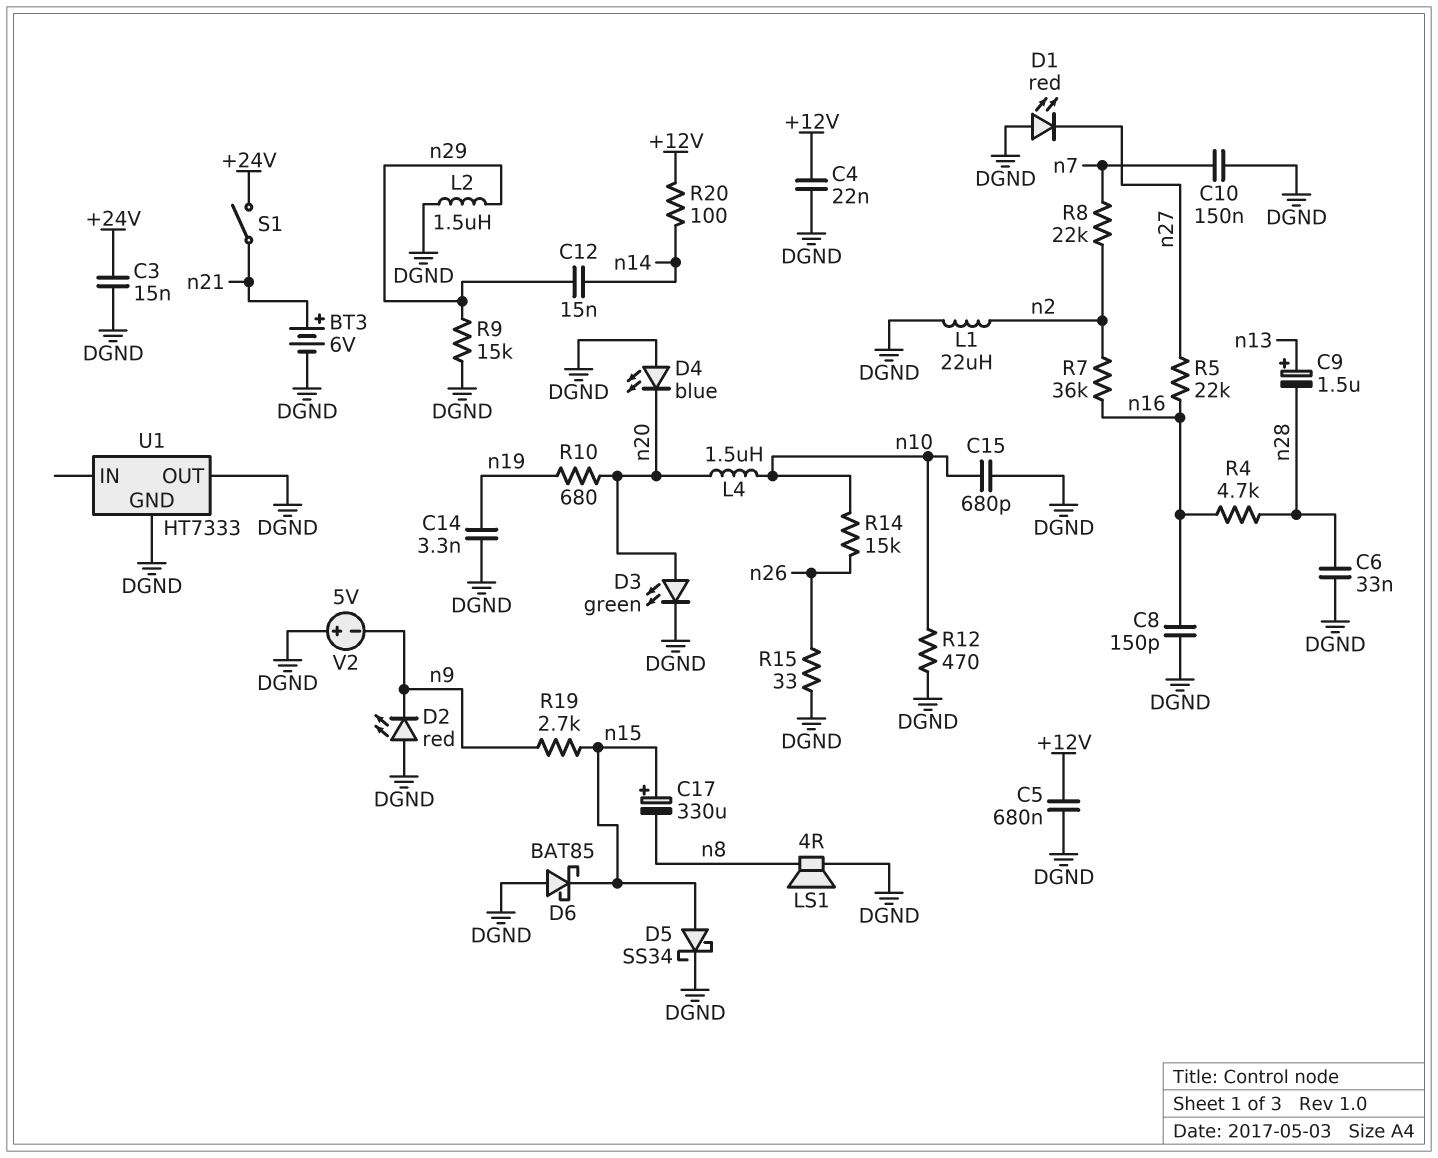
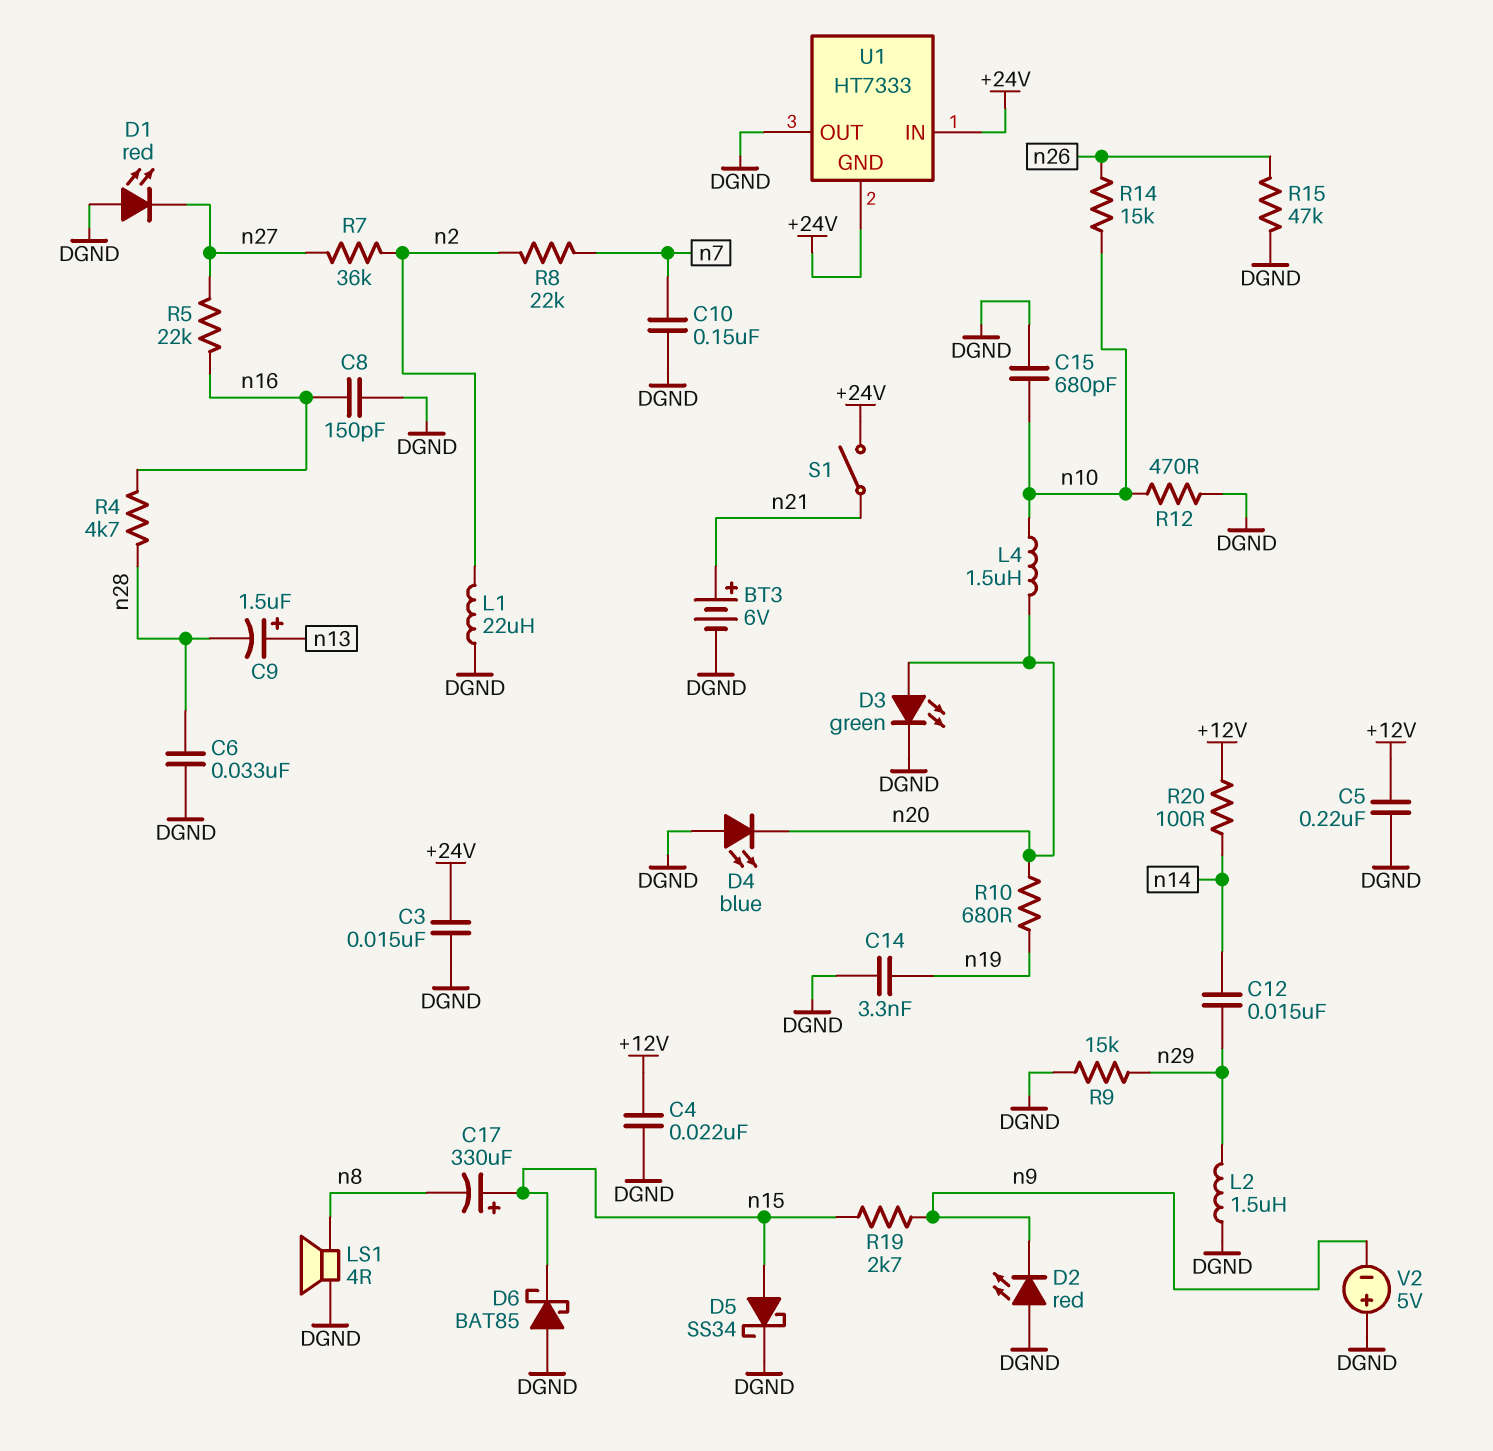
C5: 680nF (+12V, DGND) -> 220nF (+12V, DGND)
R7: 36k (n2, n16) -> 36k (n2, n27)
R15: 33 (DGND, n26) -> 47k (DGND, n26)
U1 pin GND: DGND -> +24V
U1 pin IN: none -> +24V

